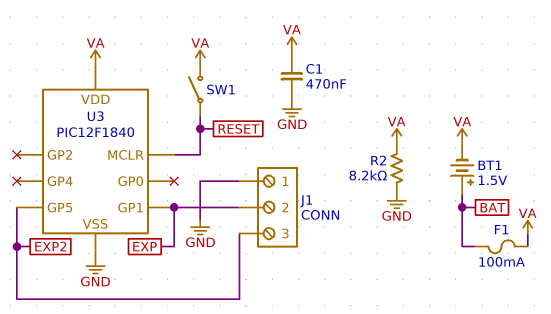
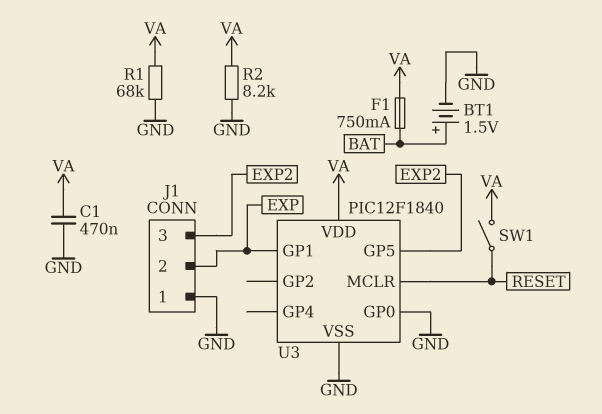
BT1: 1.5V (plus BAT, minus VA) -> 1.5V (plus BAT, minus GND)
F1: 100mA (BAT, VA) -> 750mA (BAT, VA)
R1: none -> 68k (GND, VA)
U3 pin GP0: none -> GND

